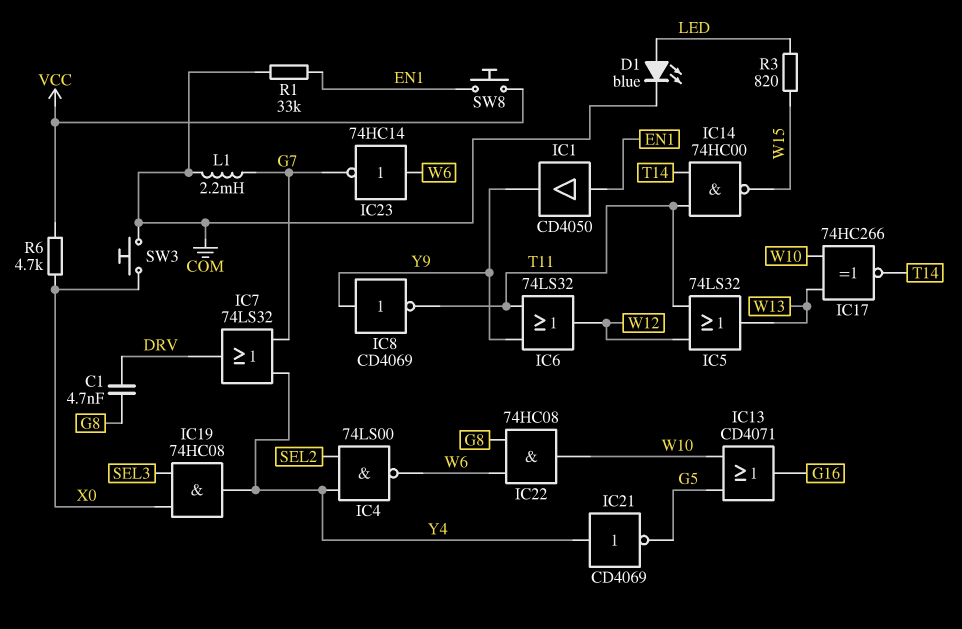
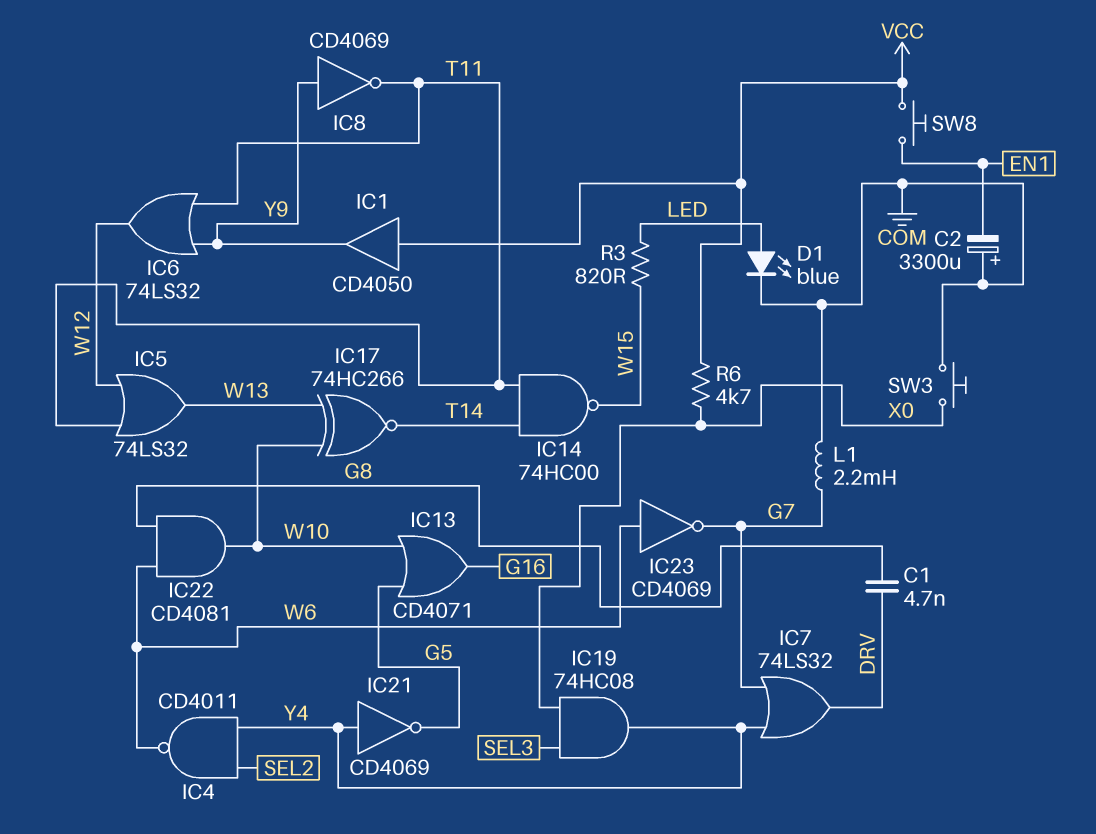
C2: none -> 3300uF (plus COM, minus EN1)
IC1: buffer CD4050 (in EN1, out Y9) -> buffer CD4050 (in VCC, out Y9)
IC4: NAND 74LS00 (in SEL2, in Y4, out W6) -> NAND CD4011 (in SEL2, in Y4, out W6)
IC22: AND 74HC08 (in G8, in W6, out W10) -> AND CD4081 (in G8, in W6, out W10)
IC23: NOT 74HC14 (in W6, out G7) -> NOT CD4069 (in W6, out G7)
R1: 33k (COM, EN1) -> none

